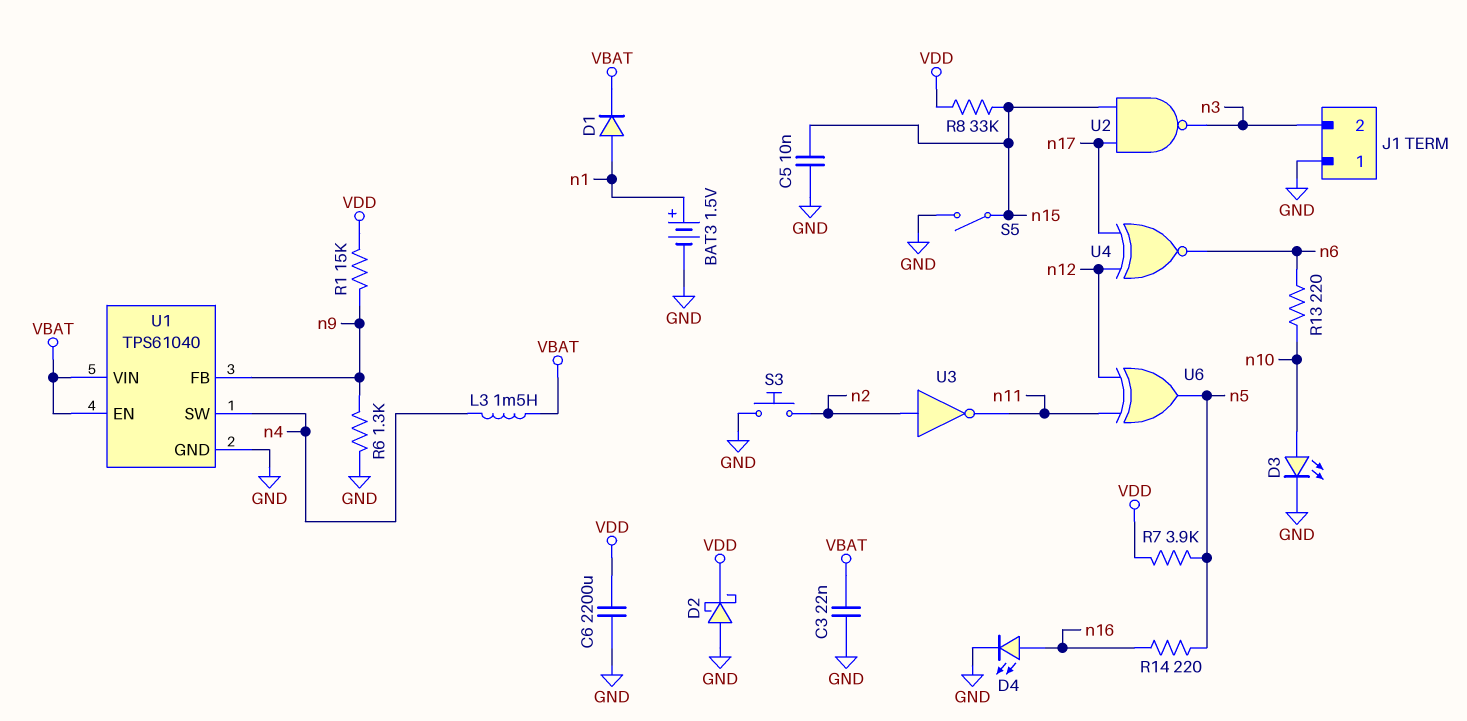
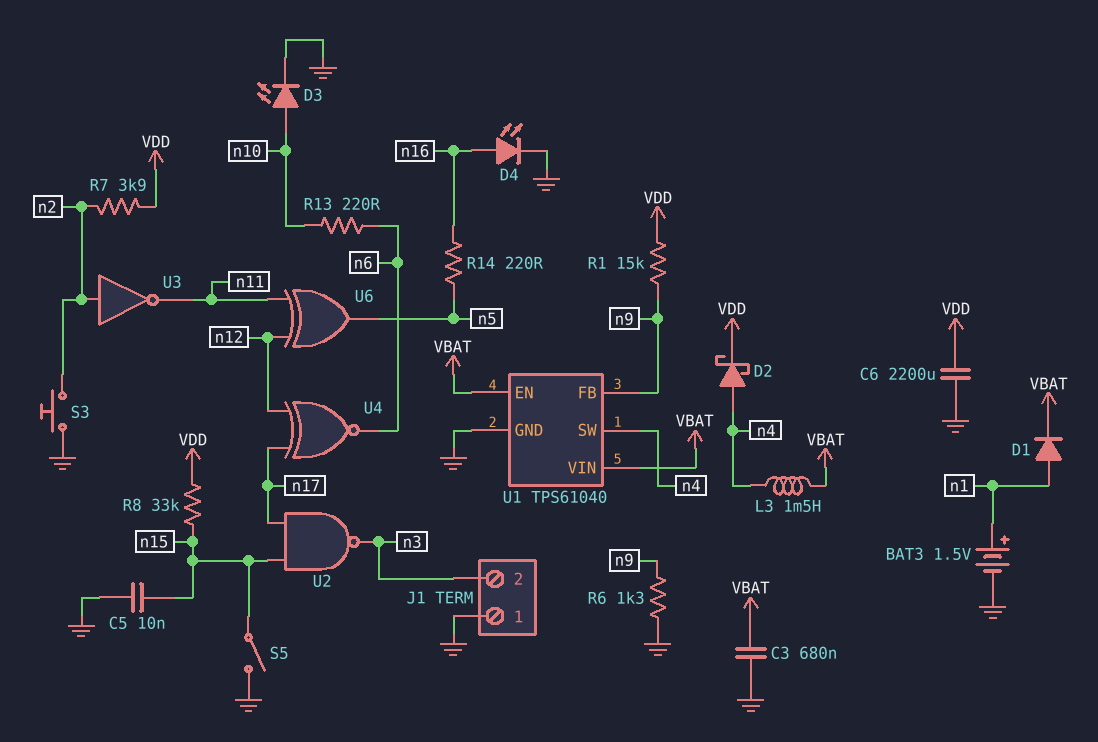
C3: 22nF (GND, VBAT) -> 680nF (GND, VBAT)
D2: schottky (A GND, K VDD) -> schottky (A n4, K VDD)
R7: 3.9k (VDD, n5) -> 3.9k (VDD, n2)

